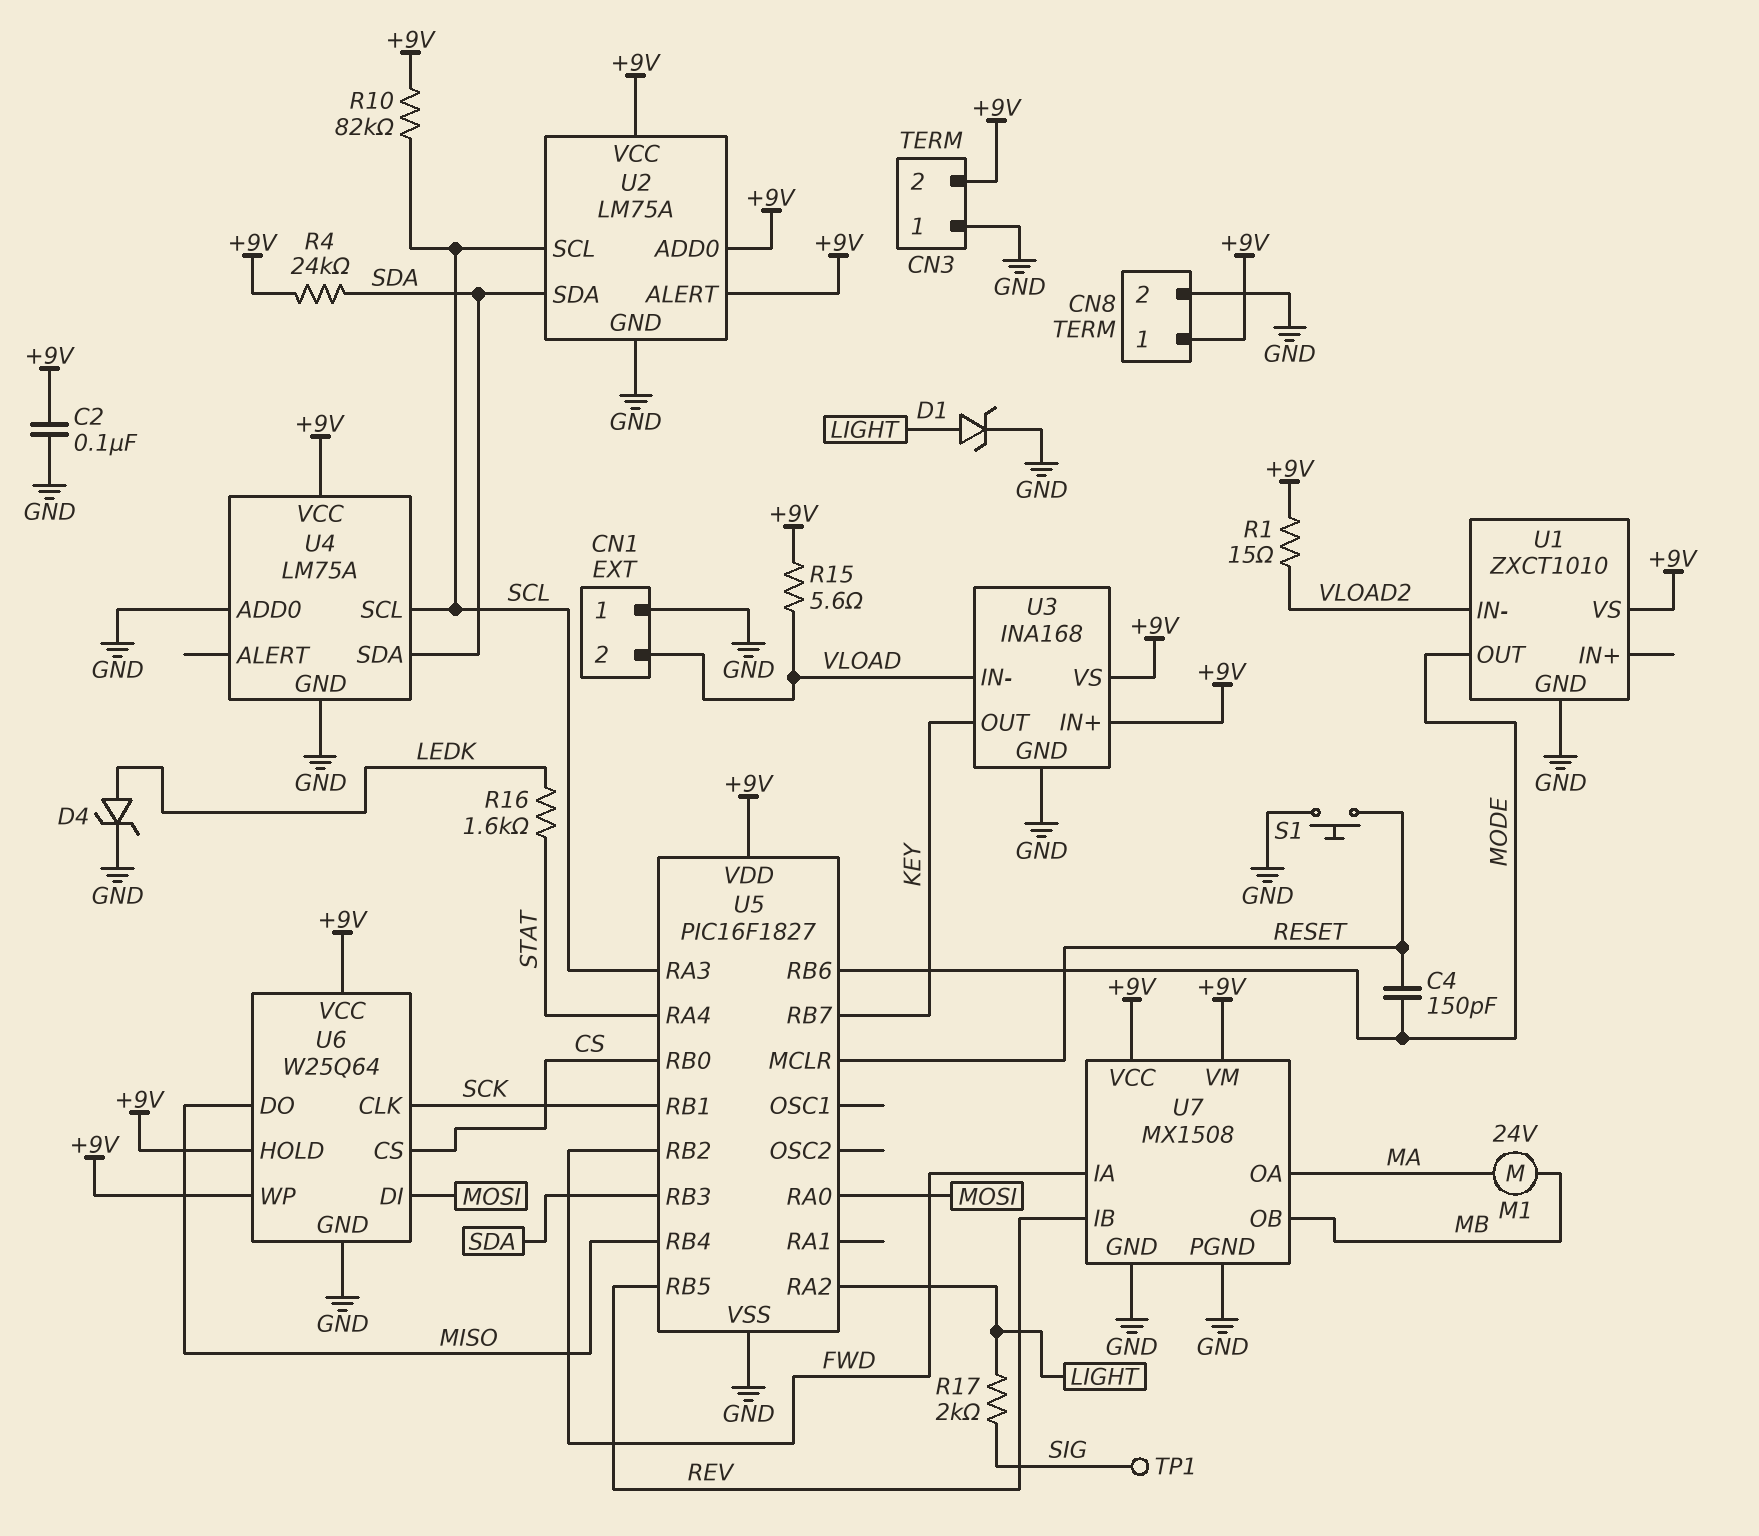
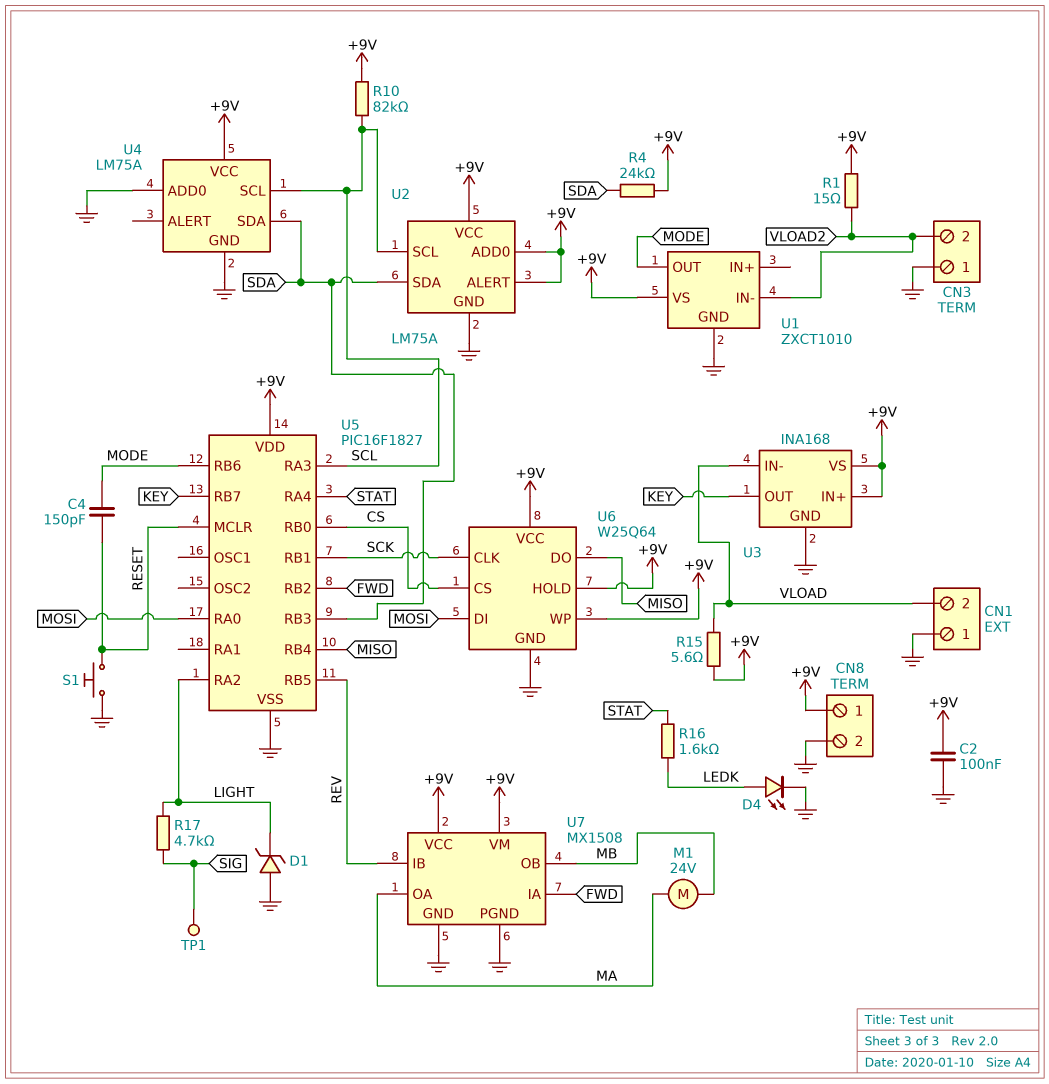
CN3 pin 2: +9V -> VLOAD2
D1: zener (A LIGHT, K GND) -> zener (A GND, K LIGHT)
D4: zener (A LEDK, K GND) -> LED (A LEDK, K GND)
R17: 2k (LIGHT, SIG) -> 4.7k (LIGHT, SIG)

